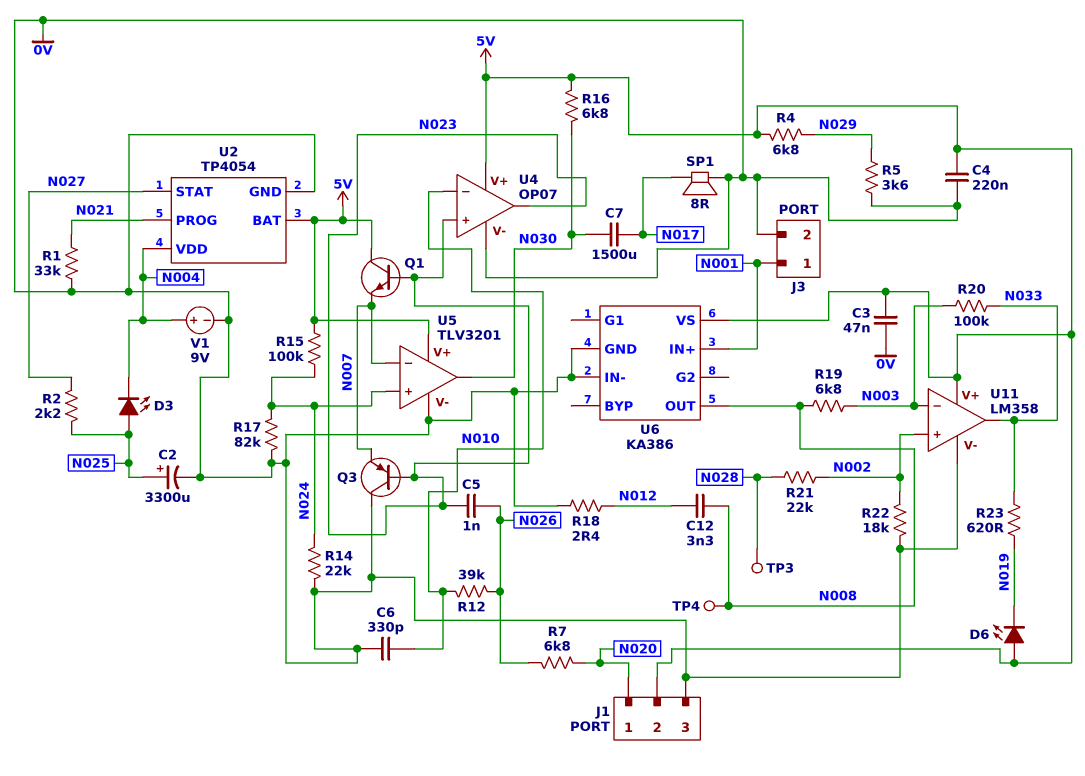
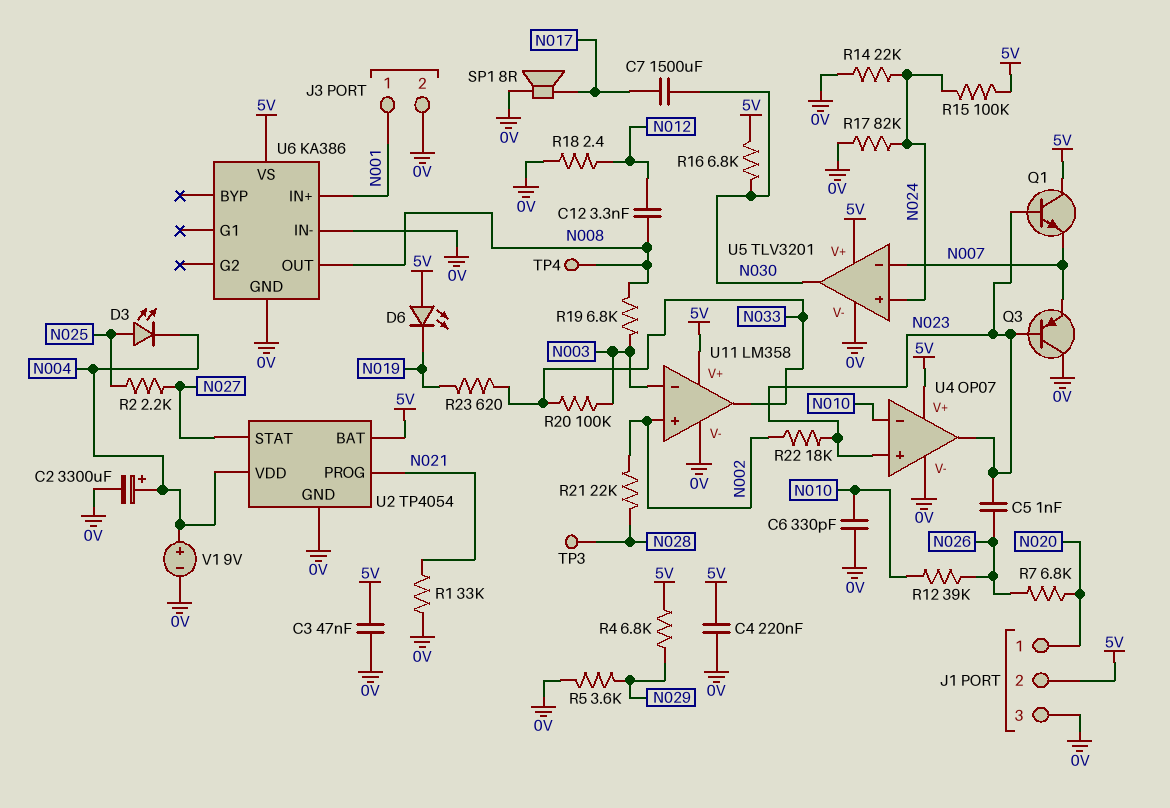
C2: 3300uF (plus N025, minus 0V) -> 3300uF (plus N004, minus 0V)
R22: 18k (0V, N002) -> 18k (N002, N023)

